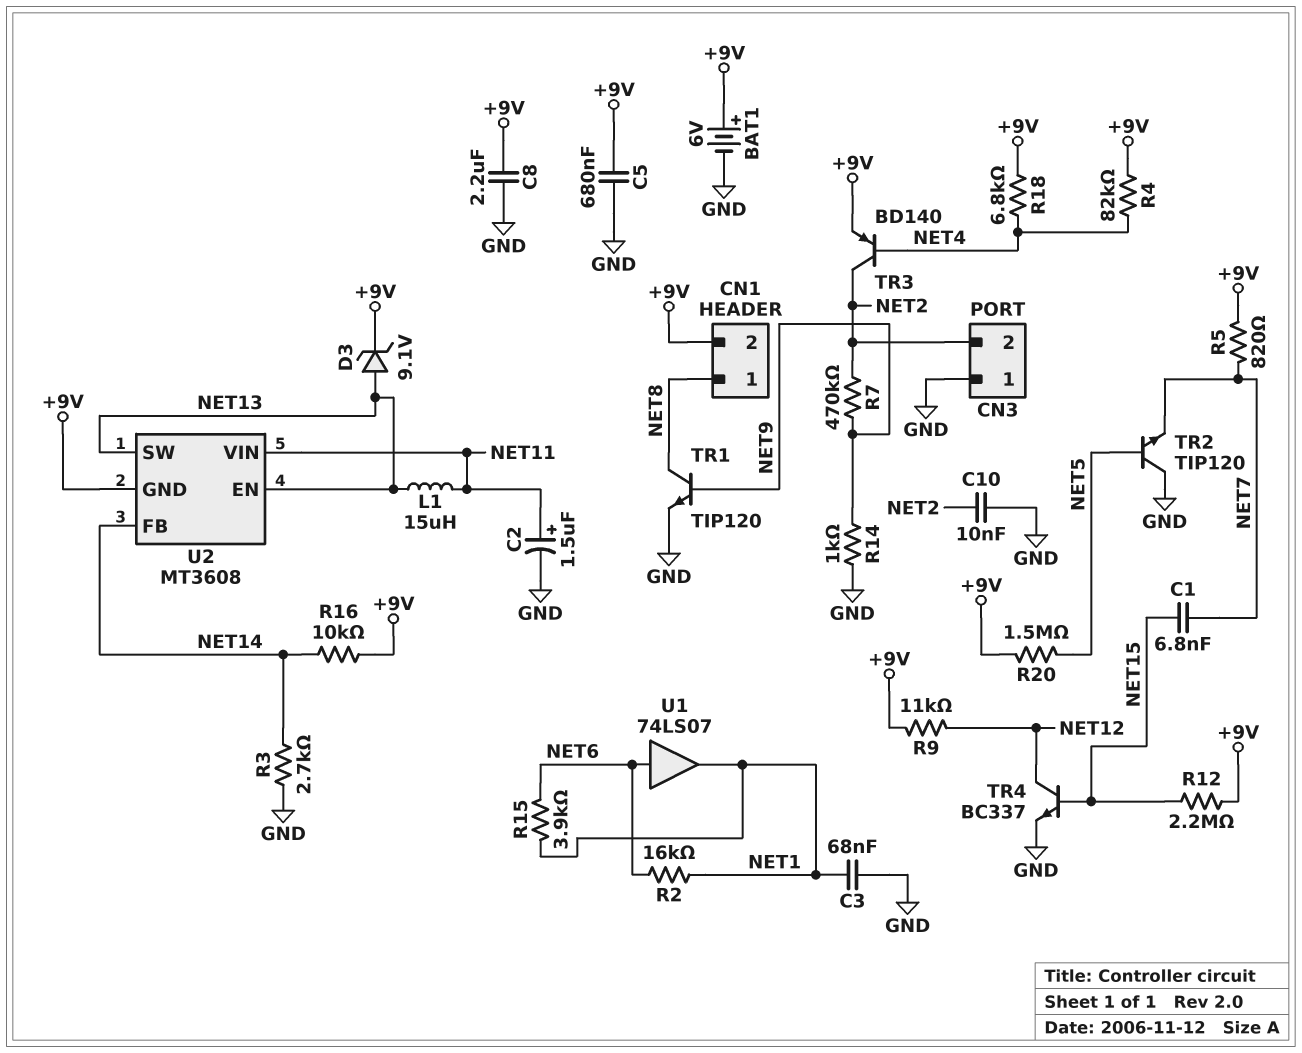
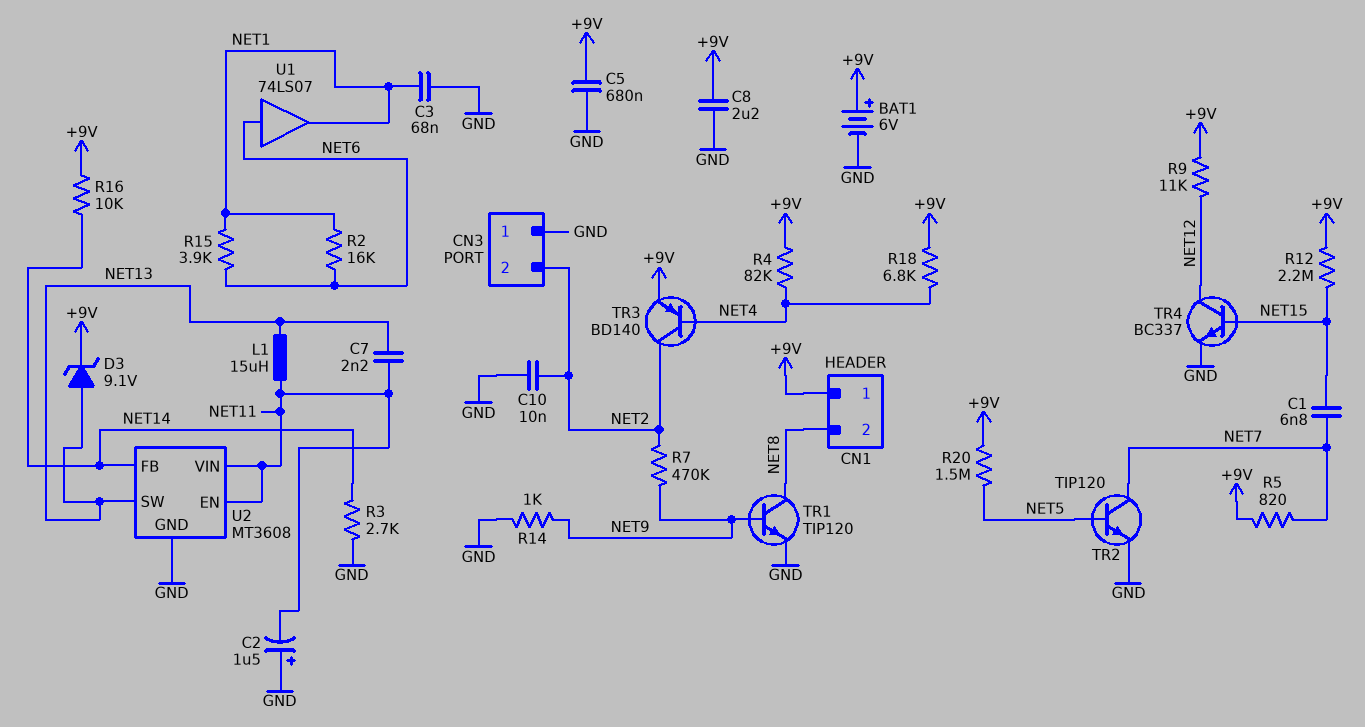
C2: 1.5uF (plus NET11, minus GND) -> 1.5uF (plus GND, minus NET11)
C7: none -> 2.2nF (NET11, NET13)
CN1 pin 1: NET8 -> +9V
CN1 pin 2: +9V -> NET8
TR2: NPN TIP120 (B NET5, C GND, E NET7) -> NPN TIP120 (B NET5, C NET7, E GND)
U2 pin EN: NET13 -> NET11
U2 pin GND: +9V -> GND

